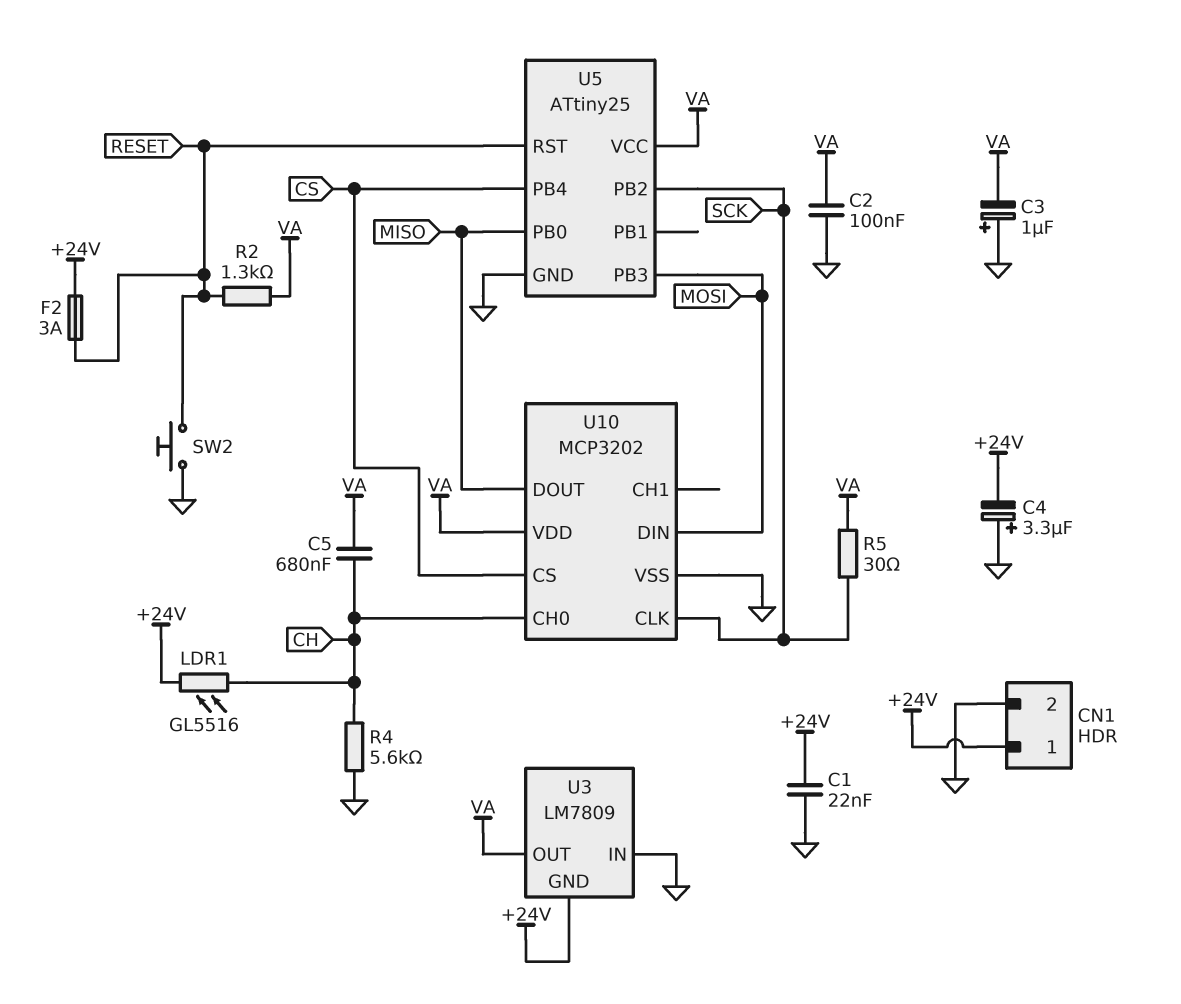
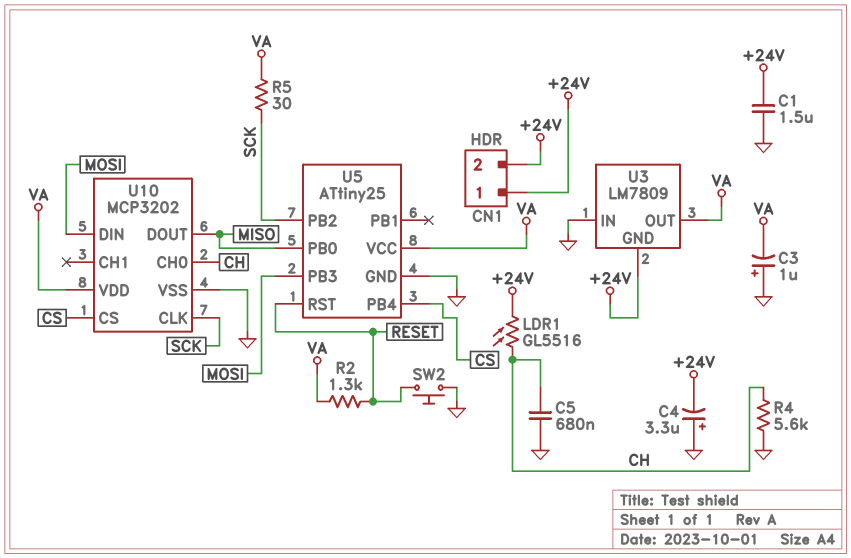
C1: 22nF (+24V, GND) -> 1.5uF (+24V, GND)
C2: 100nF (GND, VA) -> none
C5: 680nF (CH, VA) -> 680nF (CH, GND)
CN1 pin 2: GND -> +24V
F2: 3A (+24V, RESET) -> none

